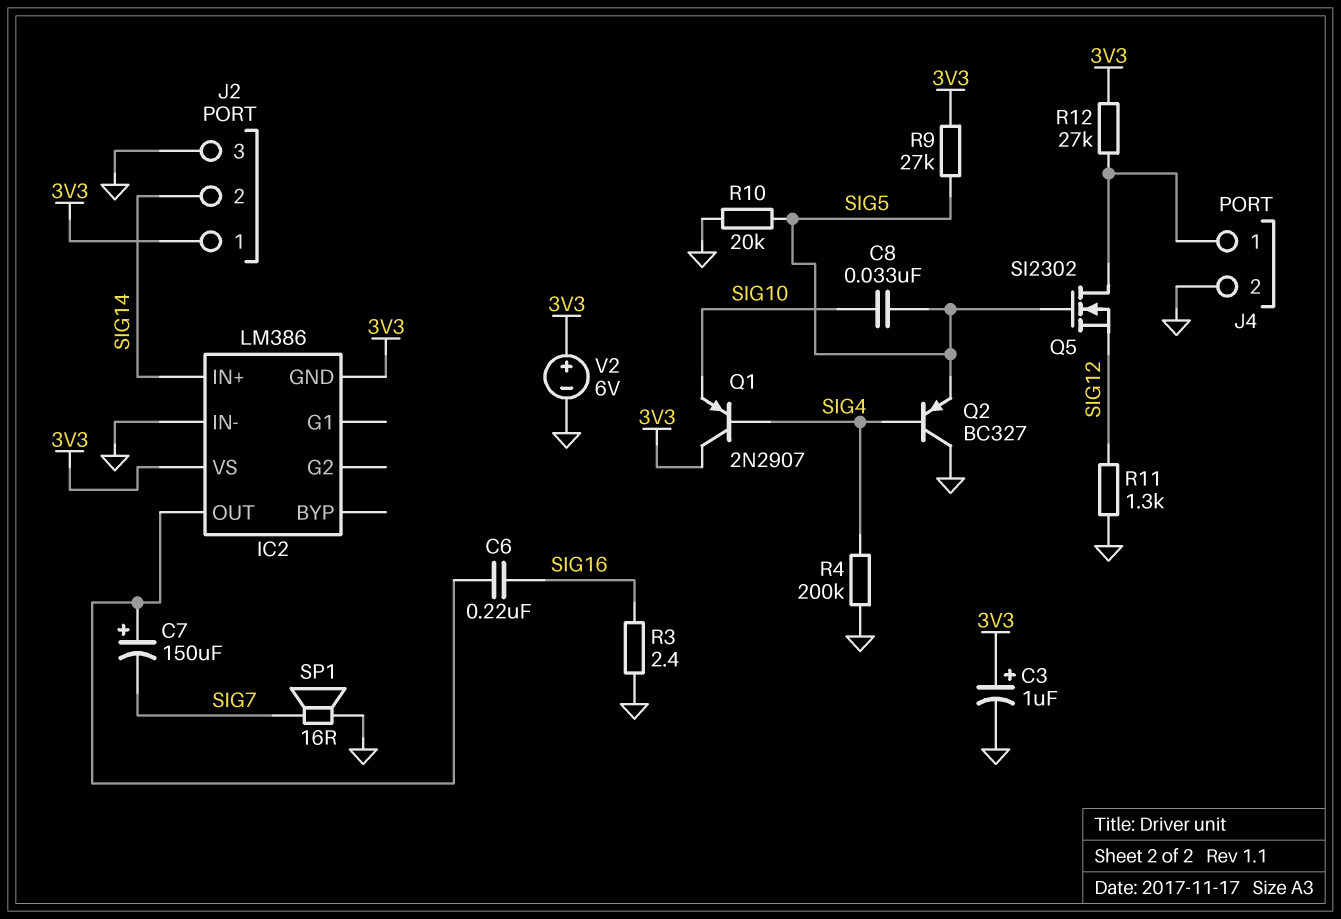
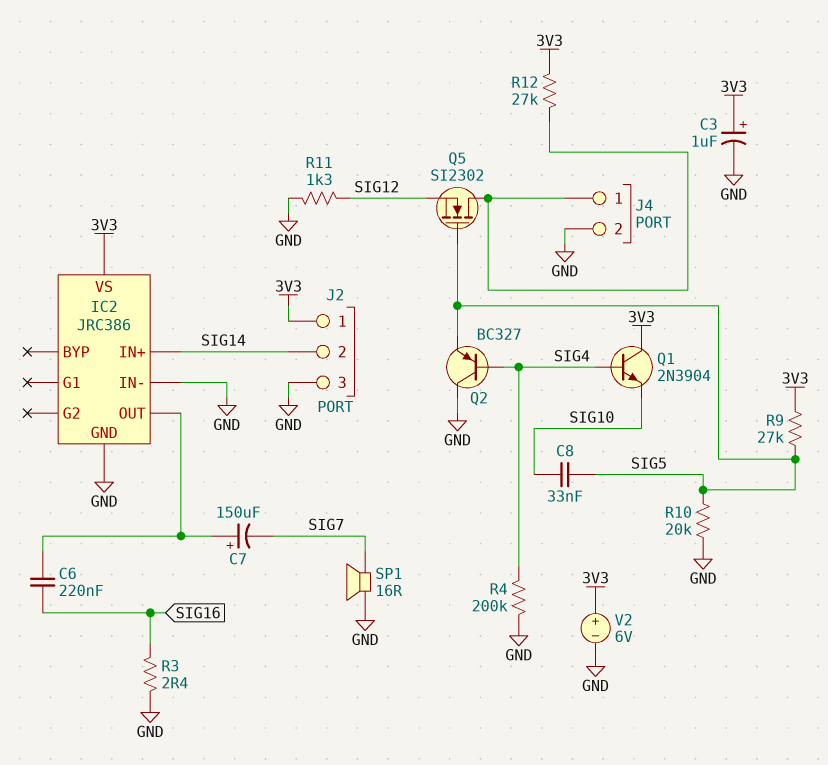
IC2: LM386 -> JRC386
IC2 pin GND: 3V3 -> GND
Q1: PNP 2N2907 (B SIG4, C 3V3, E SIG10) -> NPN 2N3904 (B SIG4, C 3V3, E SIG10)

